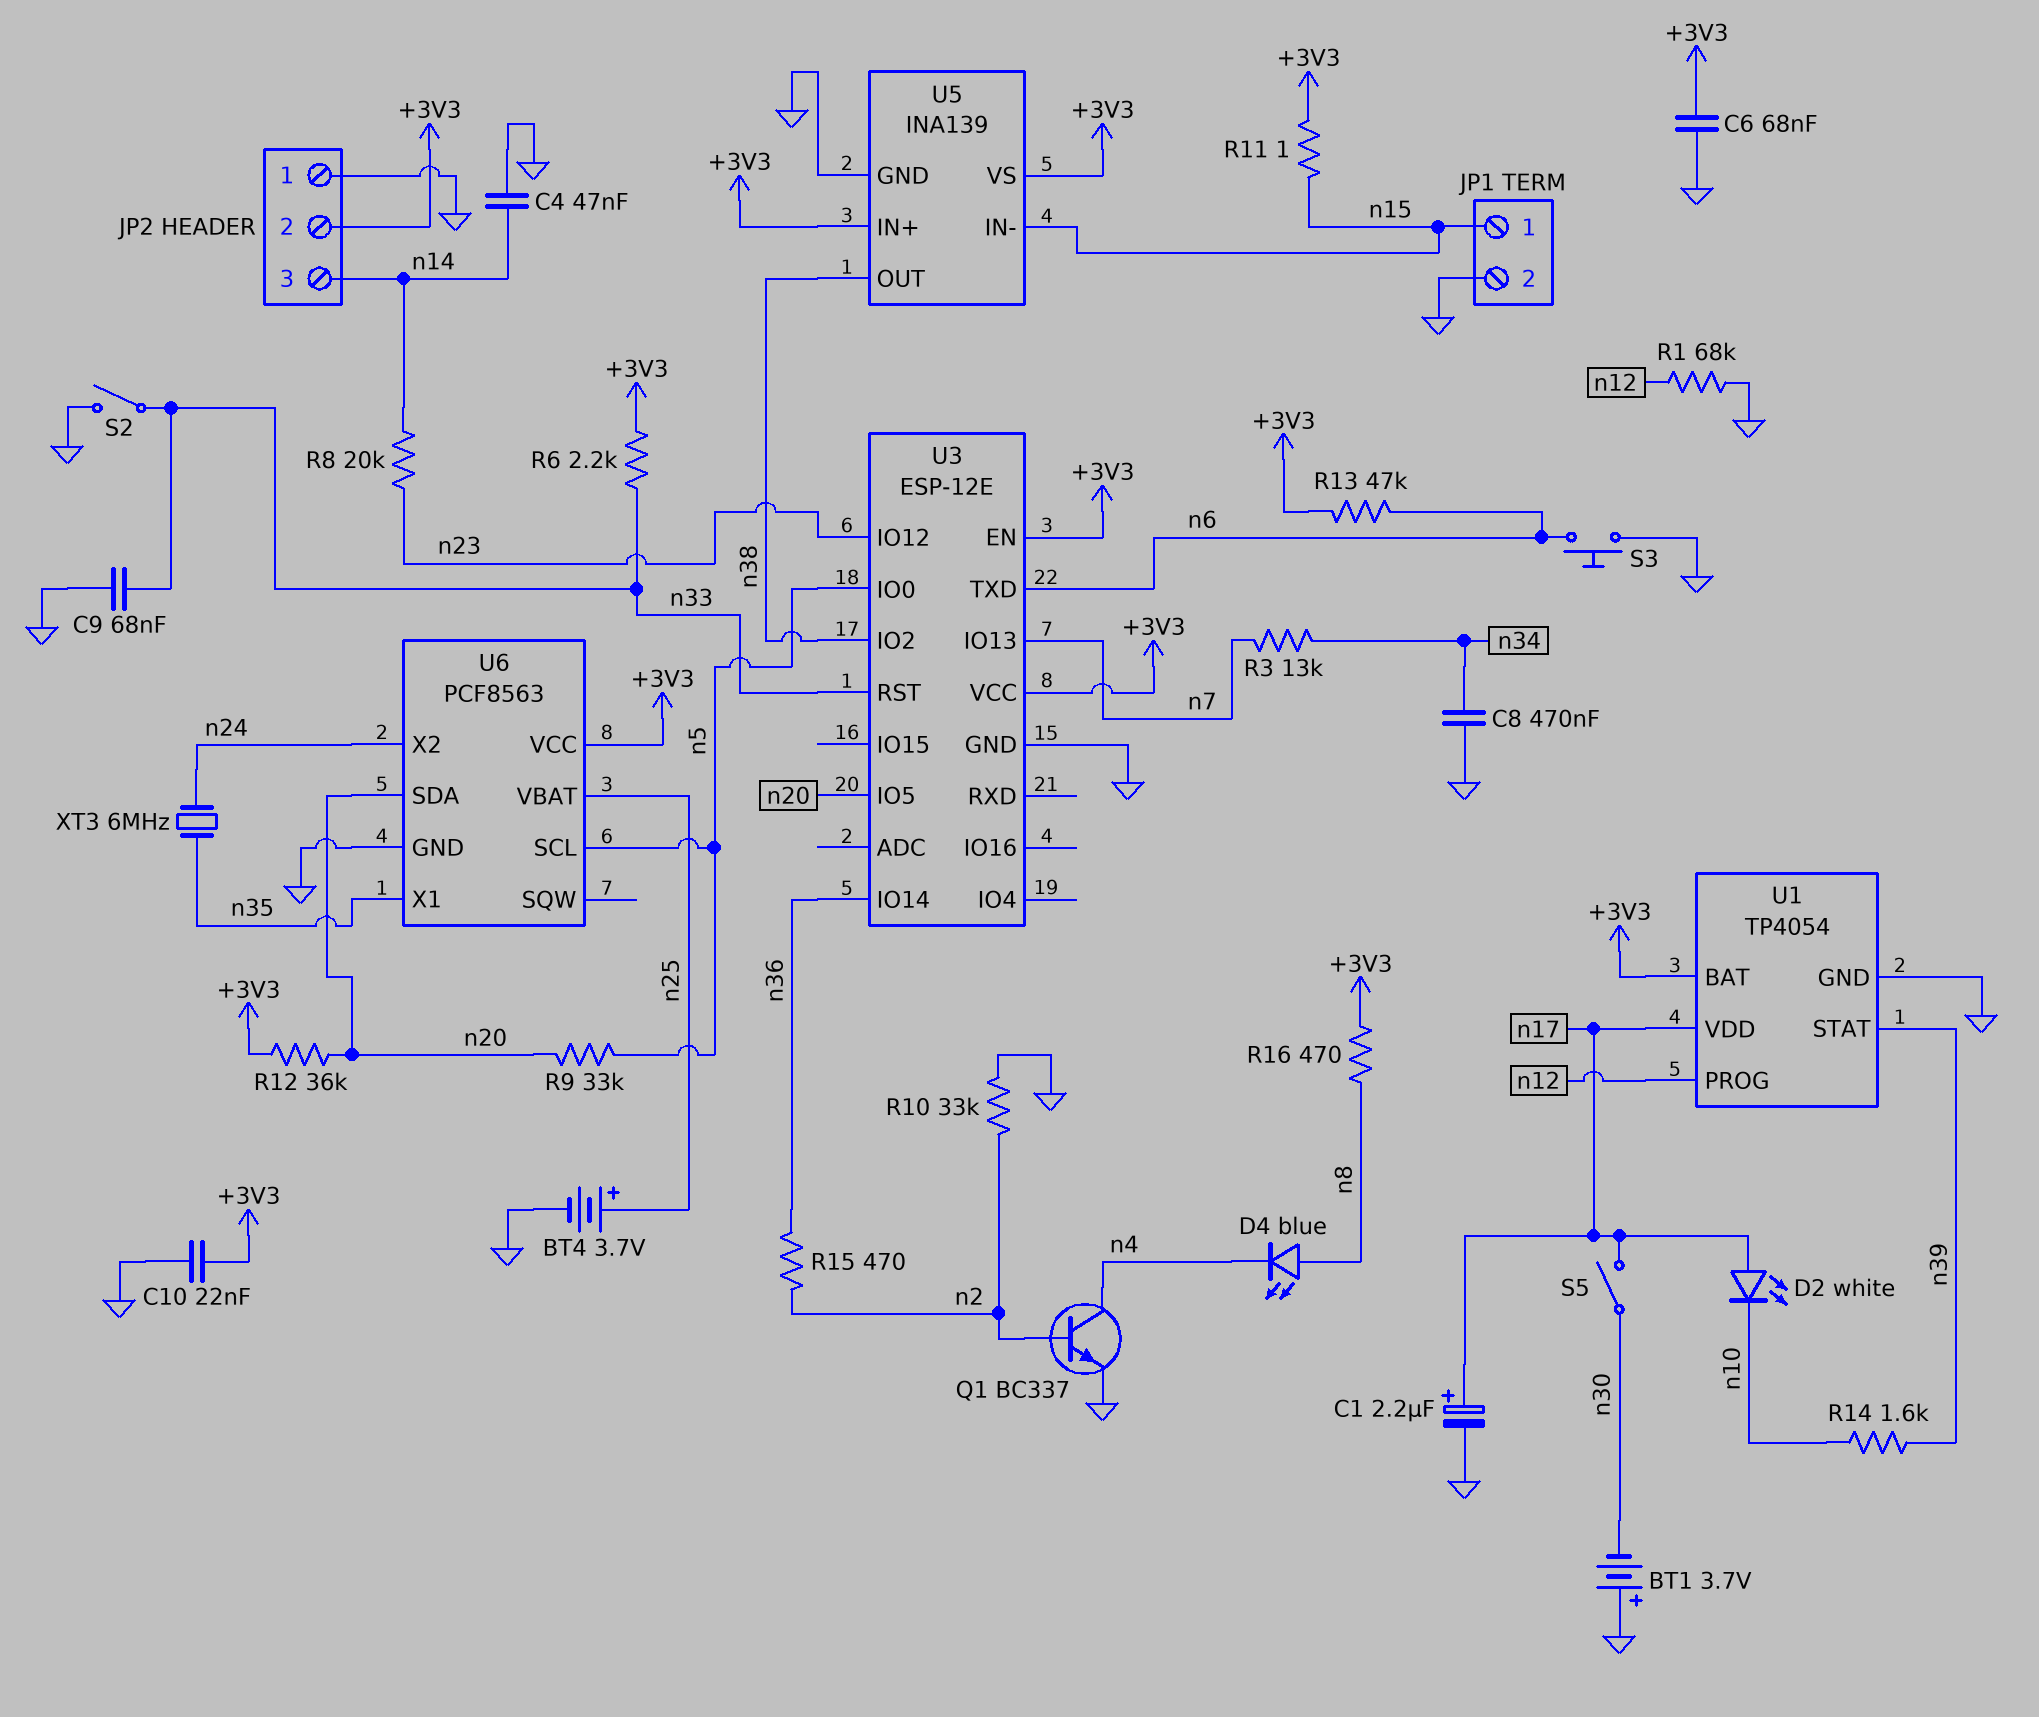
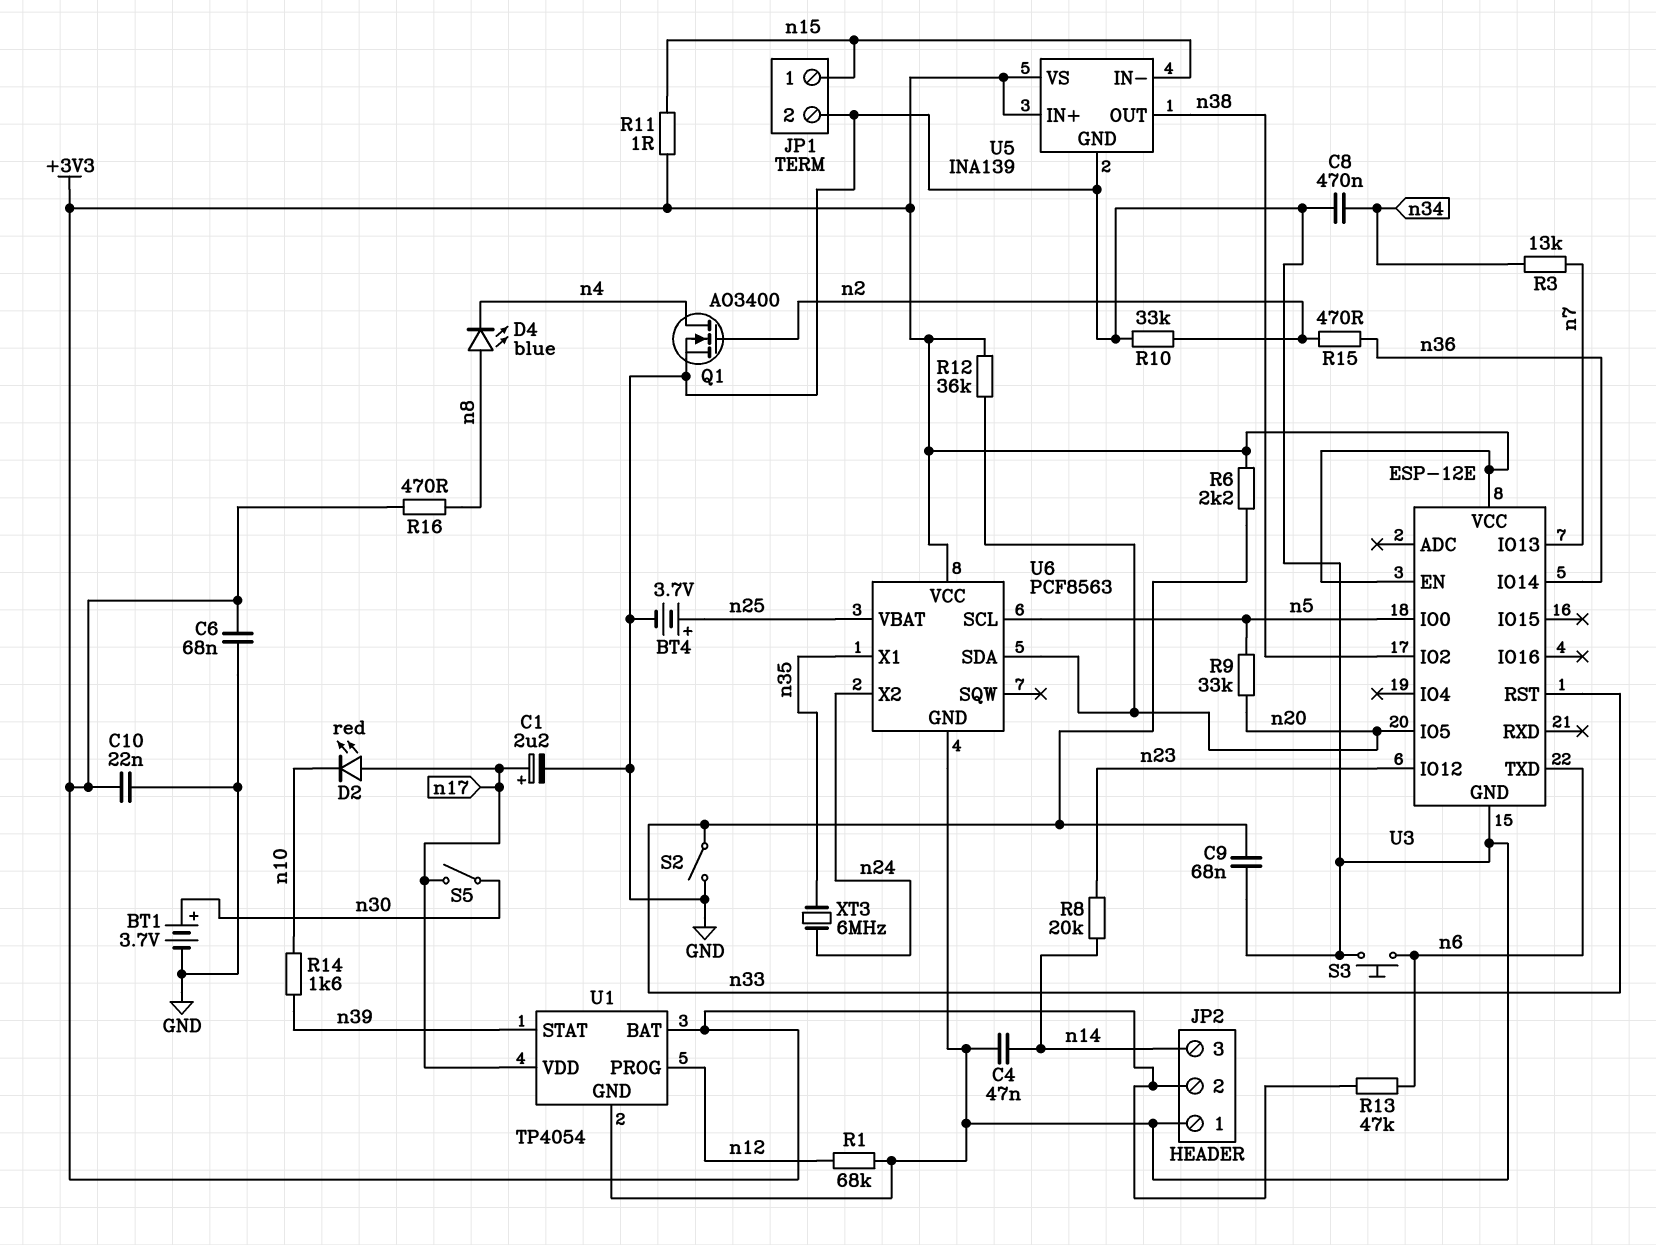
BT1: 3.7V (plus GND, minus n30) -> 3.7V (plus n30, minus GND)
D2: LED white (A n17, K n10) -> LED red (A n17, K n10)
Q1: NPN BC337 (B n2, C n4, E GND) -> NMOS AO3400 (G n2, D n4, S GND)

